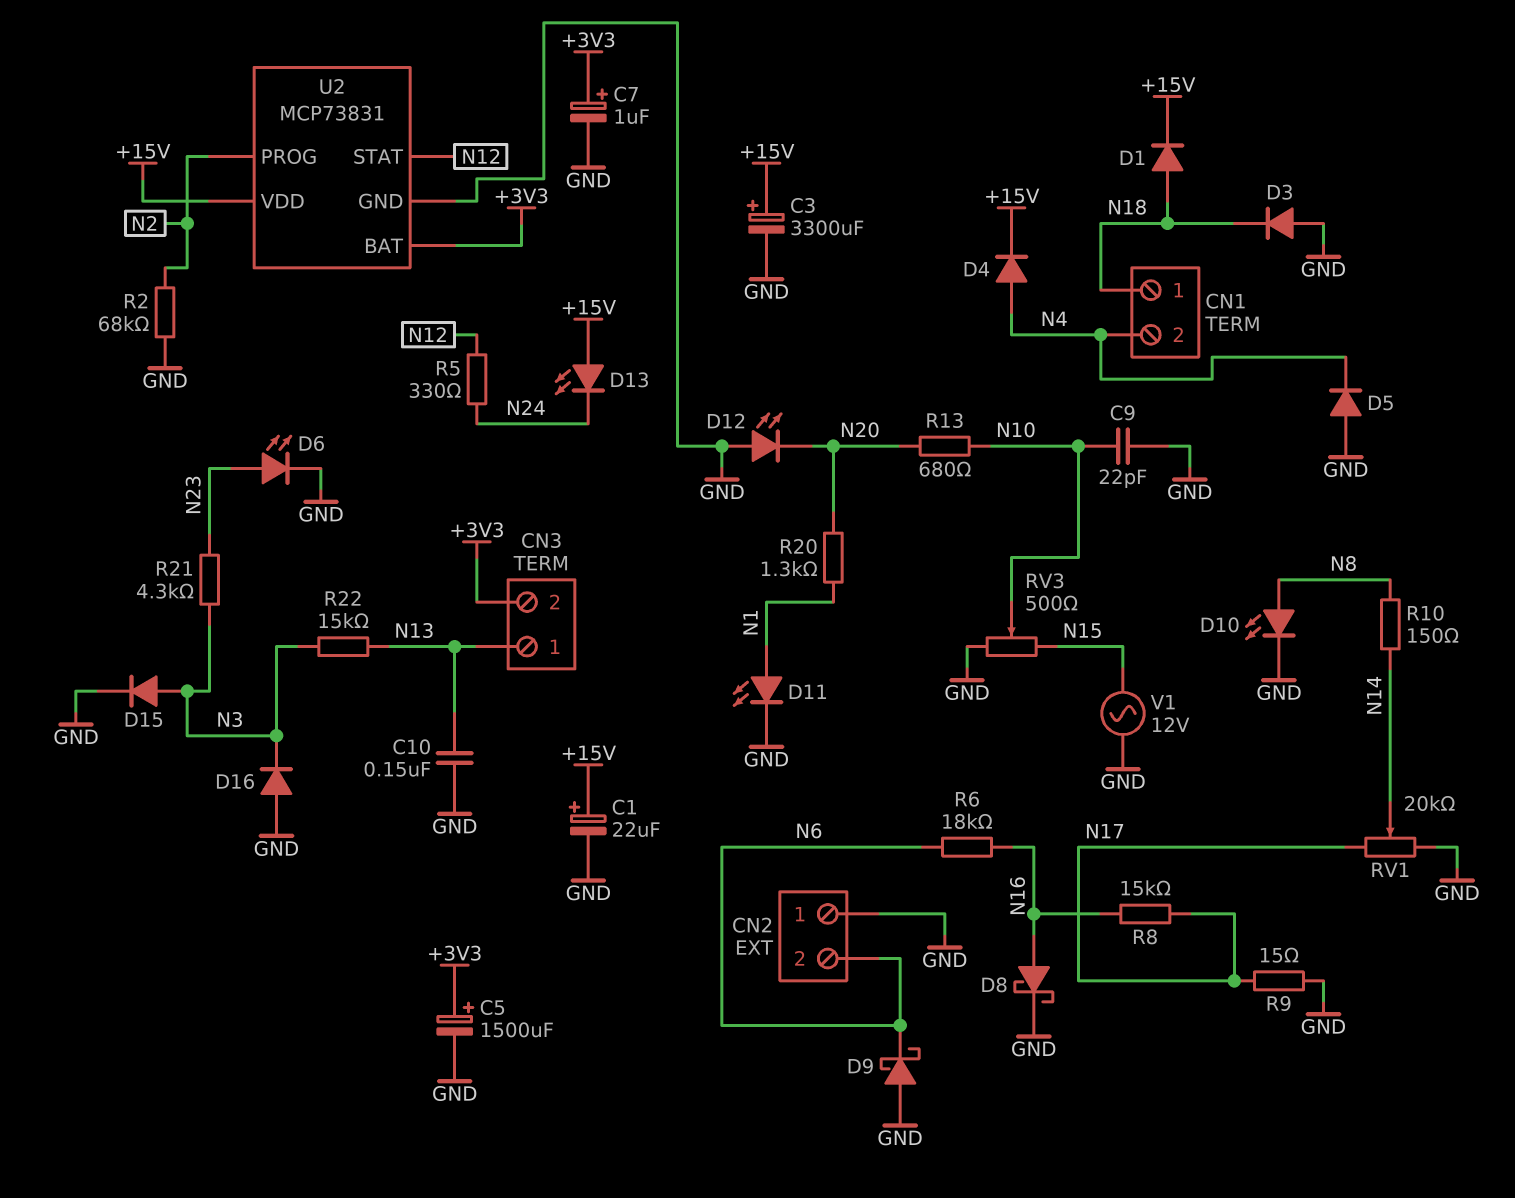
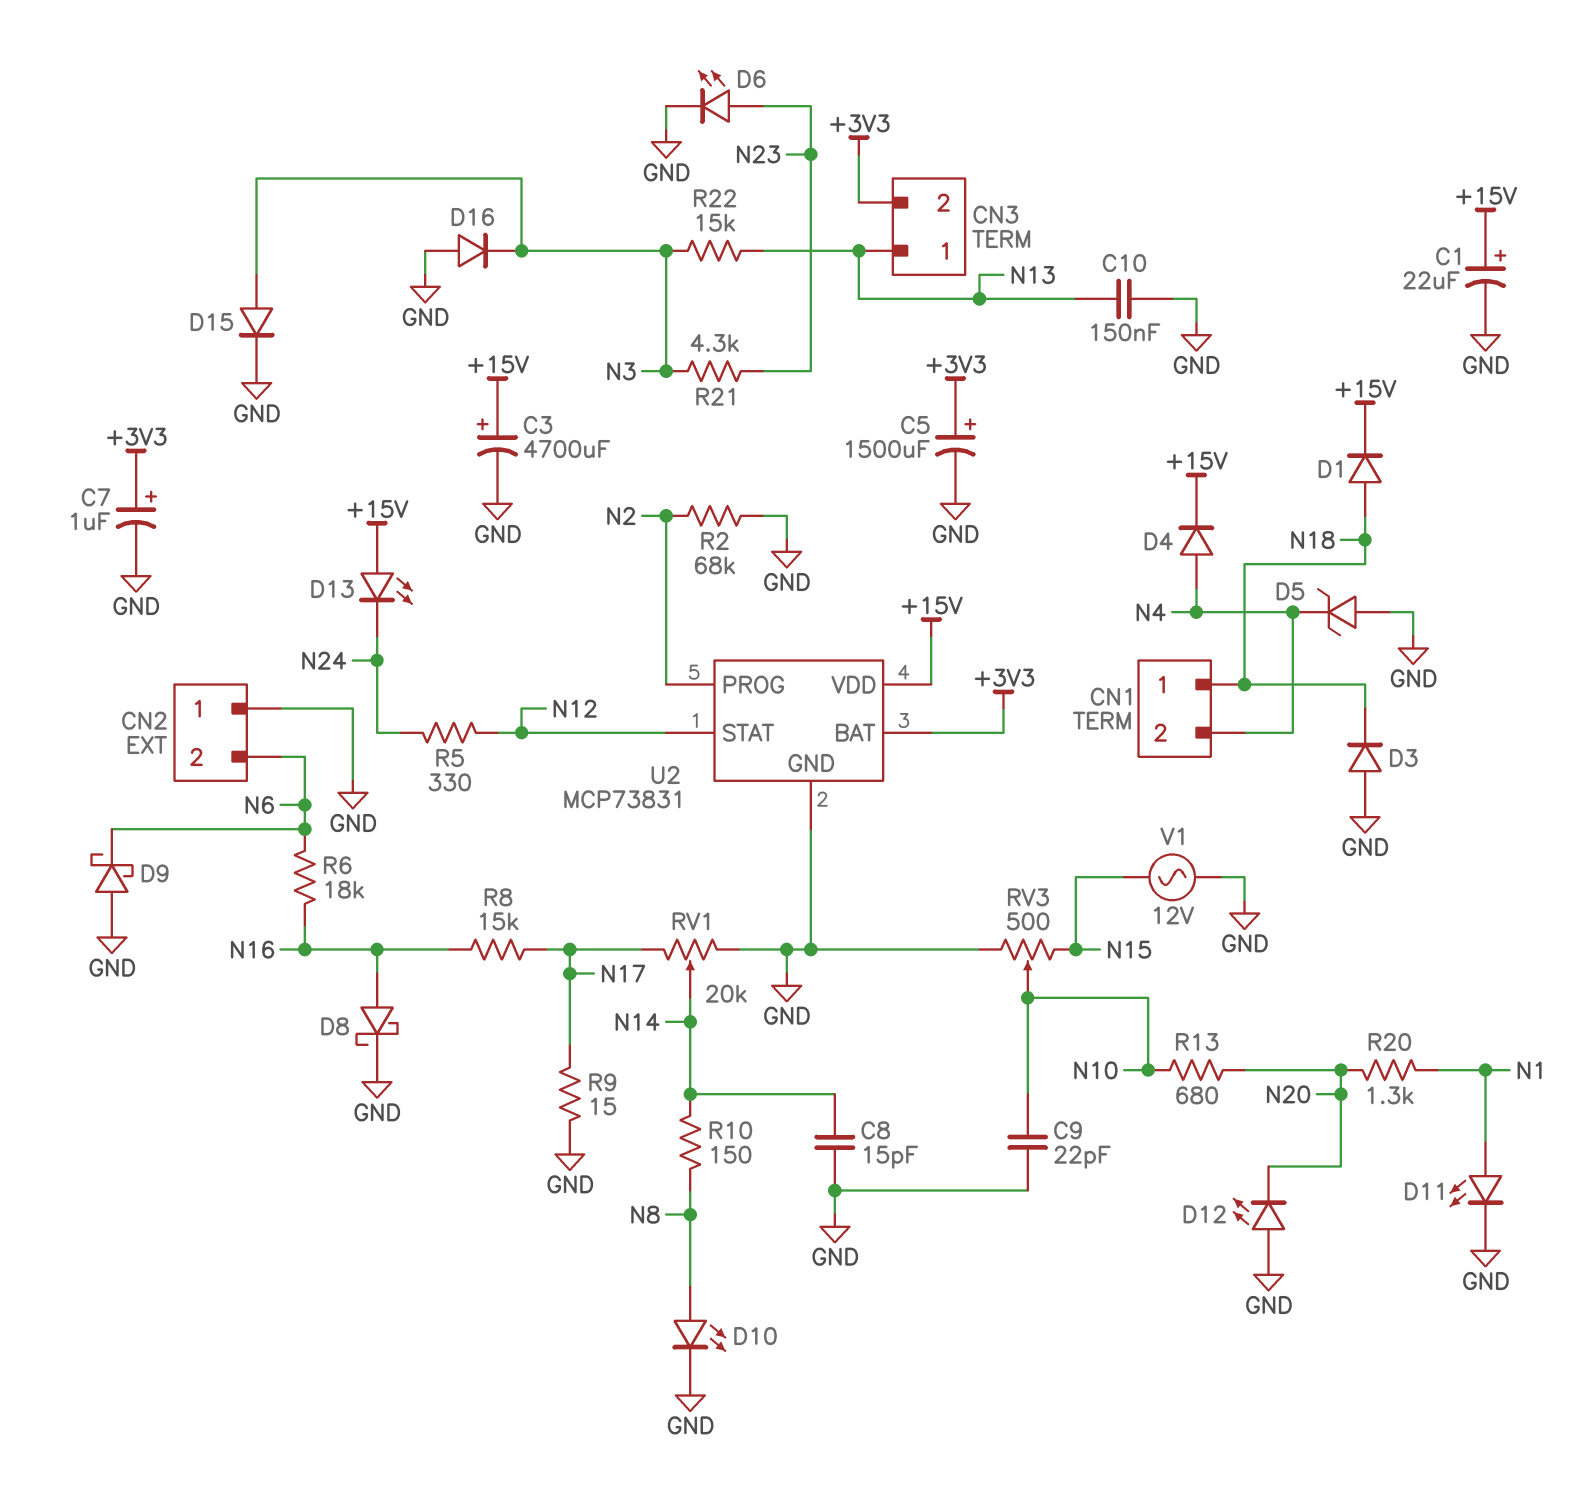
C3: 3300uF (plus +15V, minus GND) -> 4700uF (plus +15V, minus GND)
C8: none -> 15pF (GND, N14)
D5: diode (A GND, K N4) -> zener (A GND, K N4)

